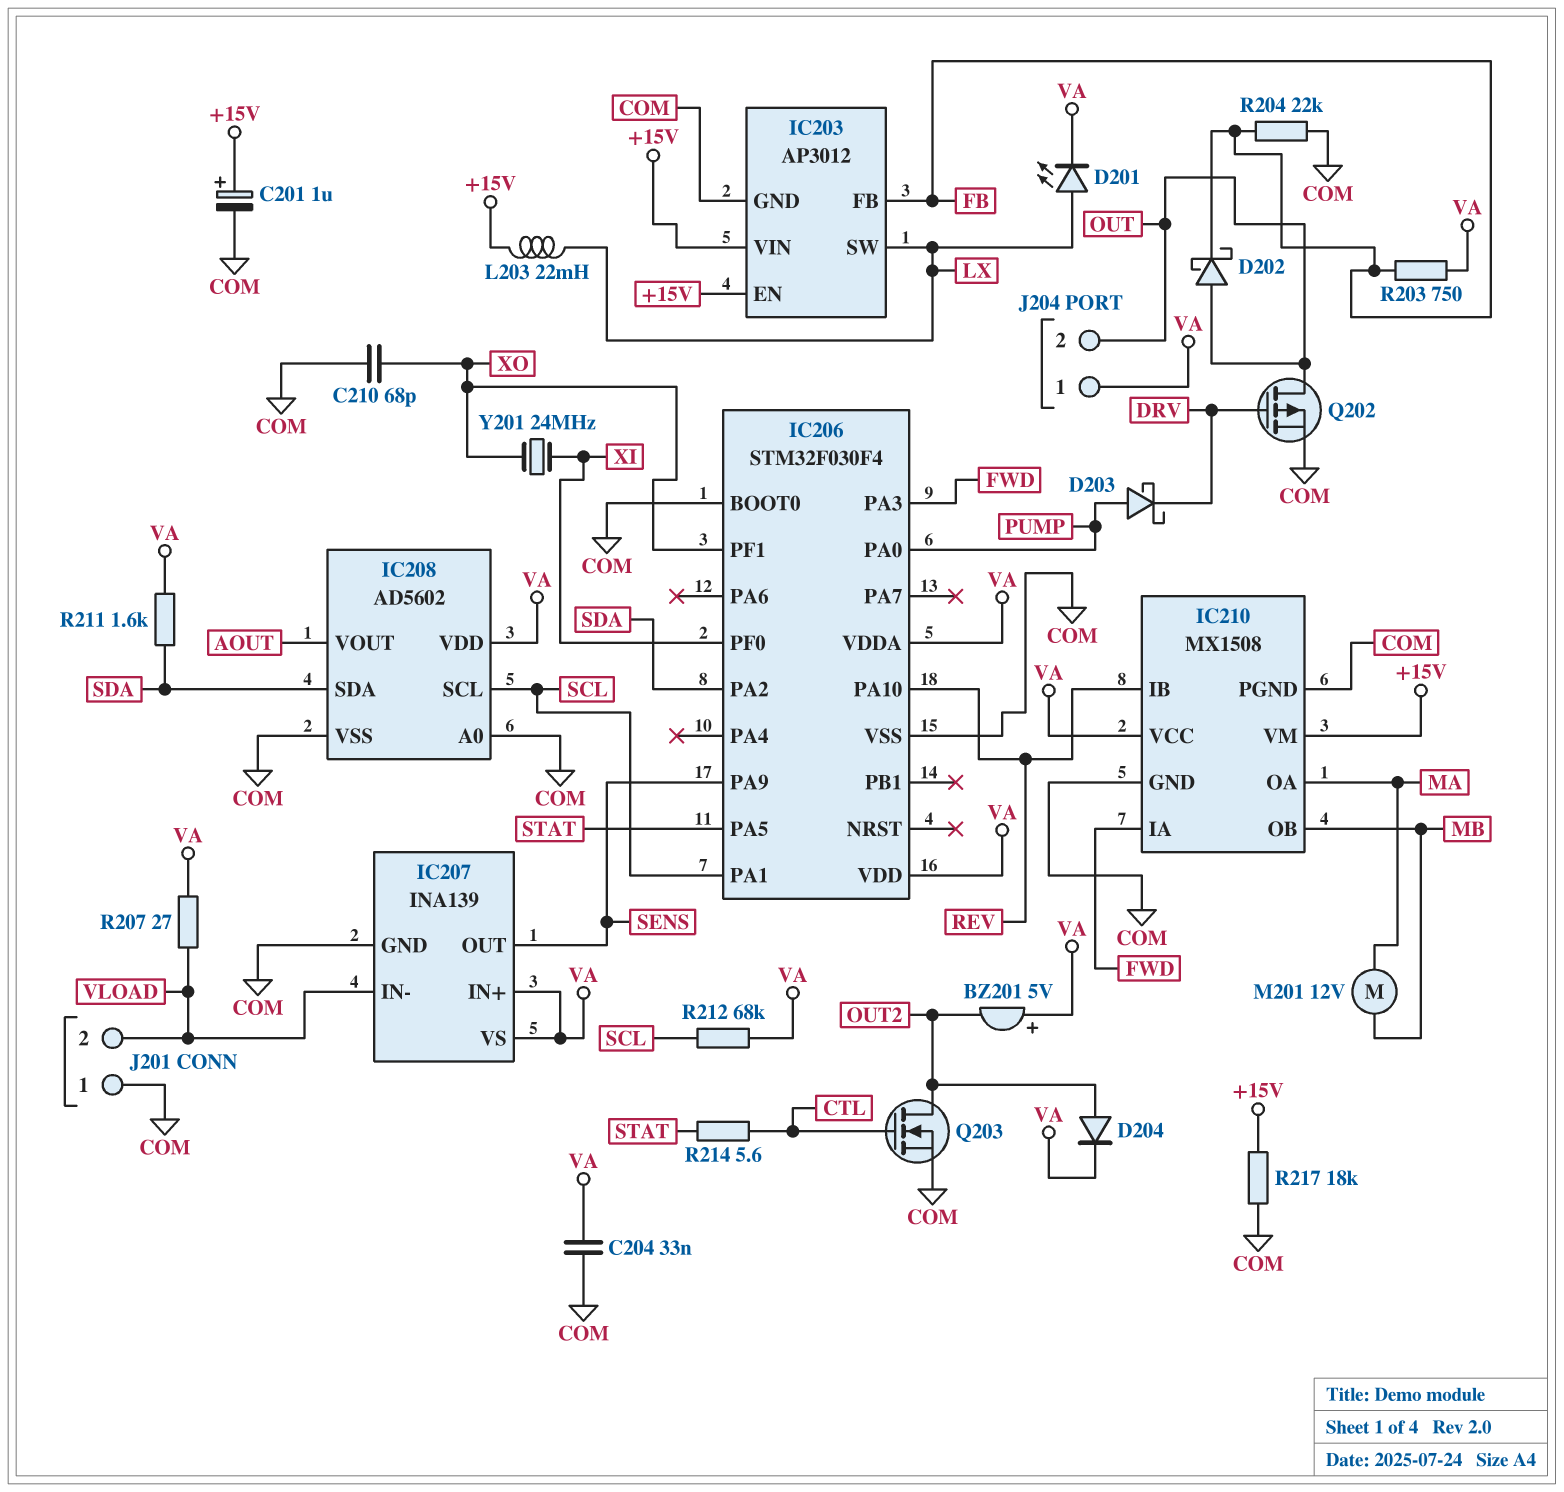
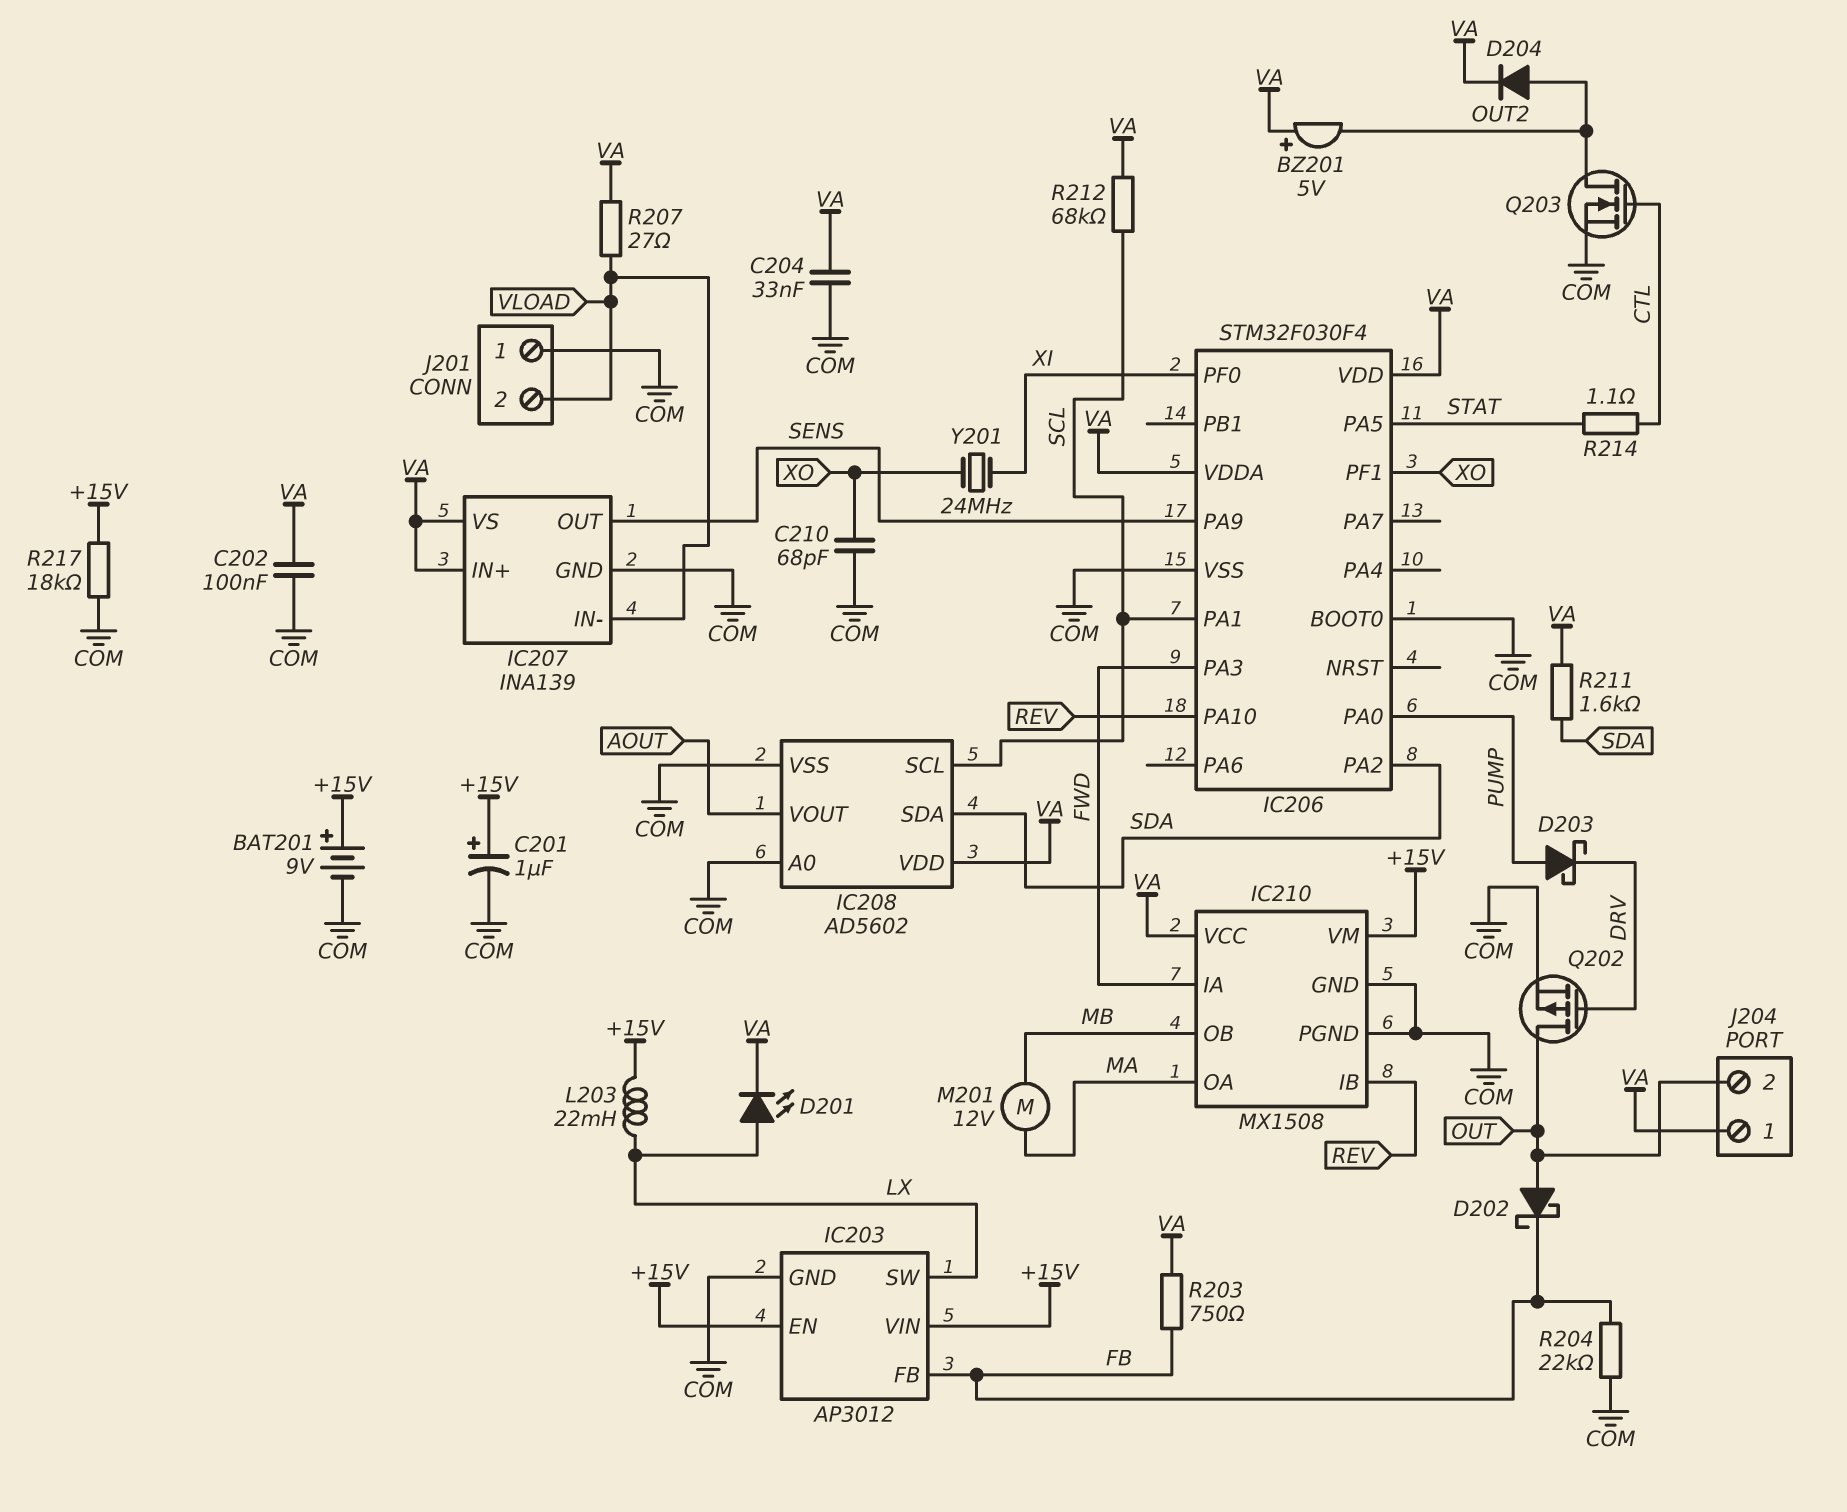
BAT201: none -> 9V (plus +15V, minus COM)
C202: none -> 100nF (COM, VA)
R214: 5.6 (CTL, STAT) -> 1.1 (CTL, STAT)

